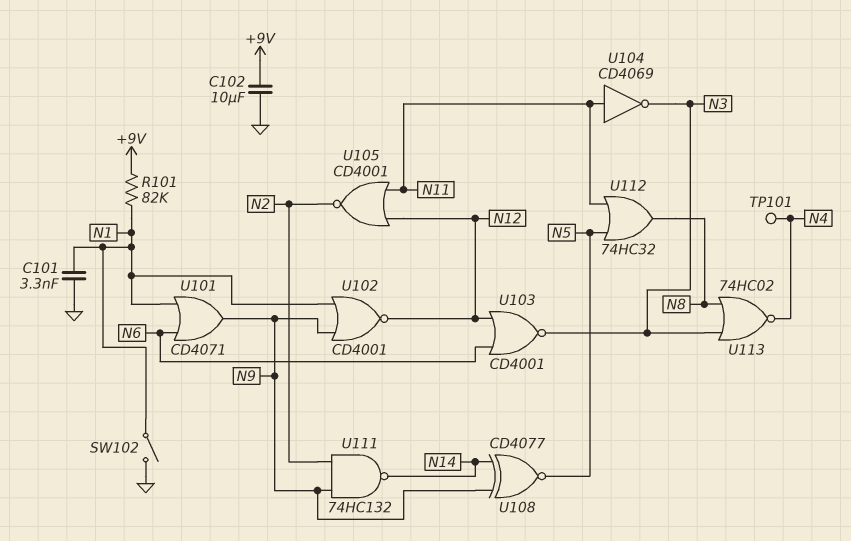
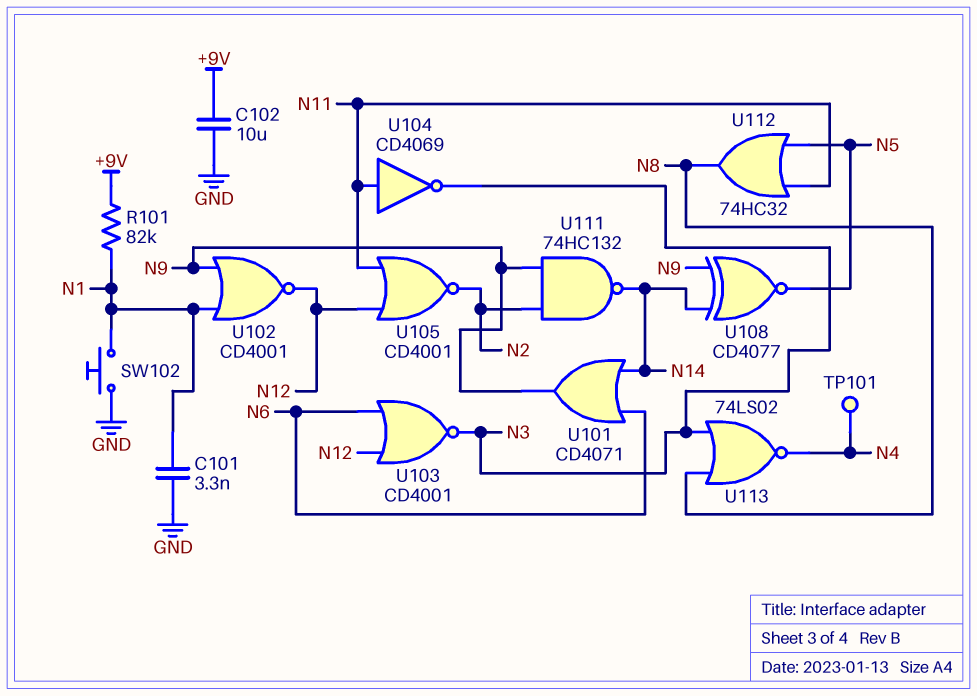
SW102: switch (GND, N1) -> button (GND, N1)
U101: OR CD4071 (in N1, in N6, out N9) -> OR CD4071 (in N6, in N14, out N9)
U113: NOR 74HC02 (in N3, in N8, out N4) -> NOR 74LS02 (in N3, in N8, out N4)

